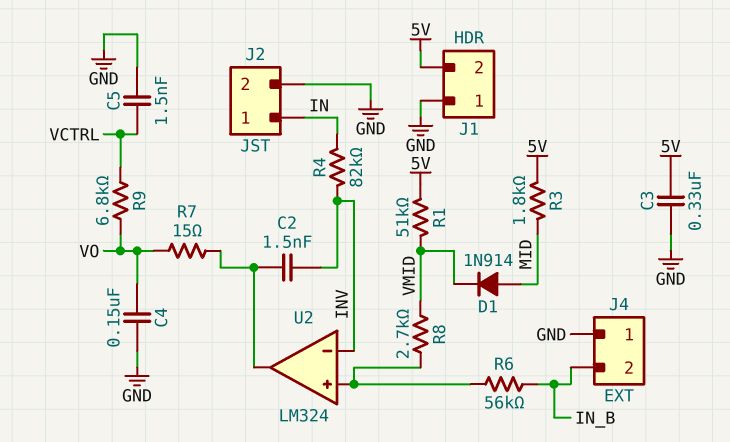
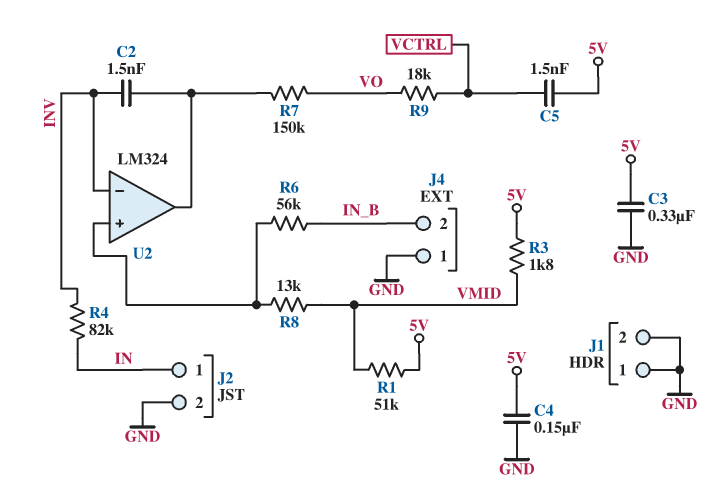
C4: 150nF (GND, VO) -> 150nF (5V, GND)
C5: 1.5nF (GND, VCTRL) -> 1.5nF (5V, VCTRL)
D1: diode 1N914 (A MID, K VMID) -> none
J1 pin 2: 5V -> GND
R3: 1.8k (5V, MID) -> 1.8k (5V, VMID)
R7: 15 (U2/out, VO) -> 150k (U2/out, VO)
R8: 2.7k (U2/in+, VMID) -> 13k (U2/in+, VMID)
R9: 6.8k (VCTRL, VO) -> 18k (VCTRL, VO)

